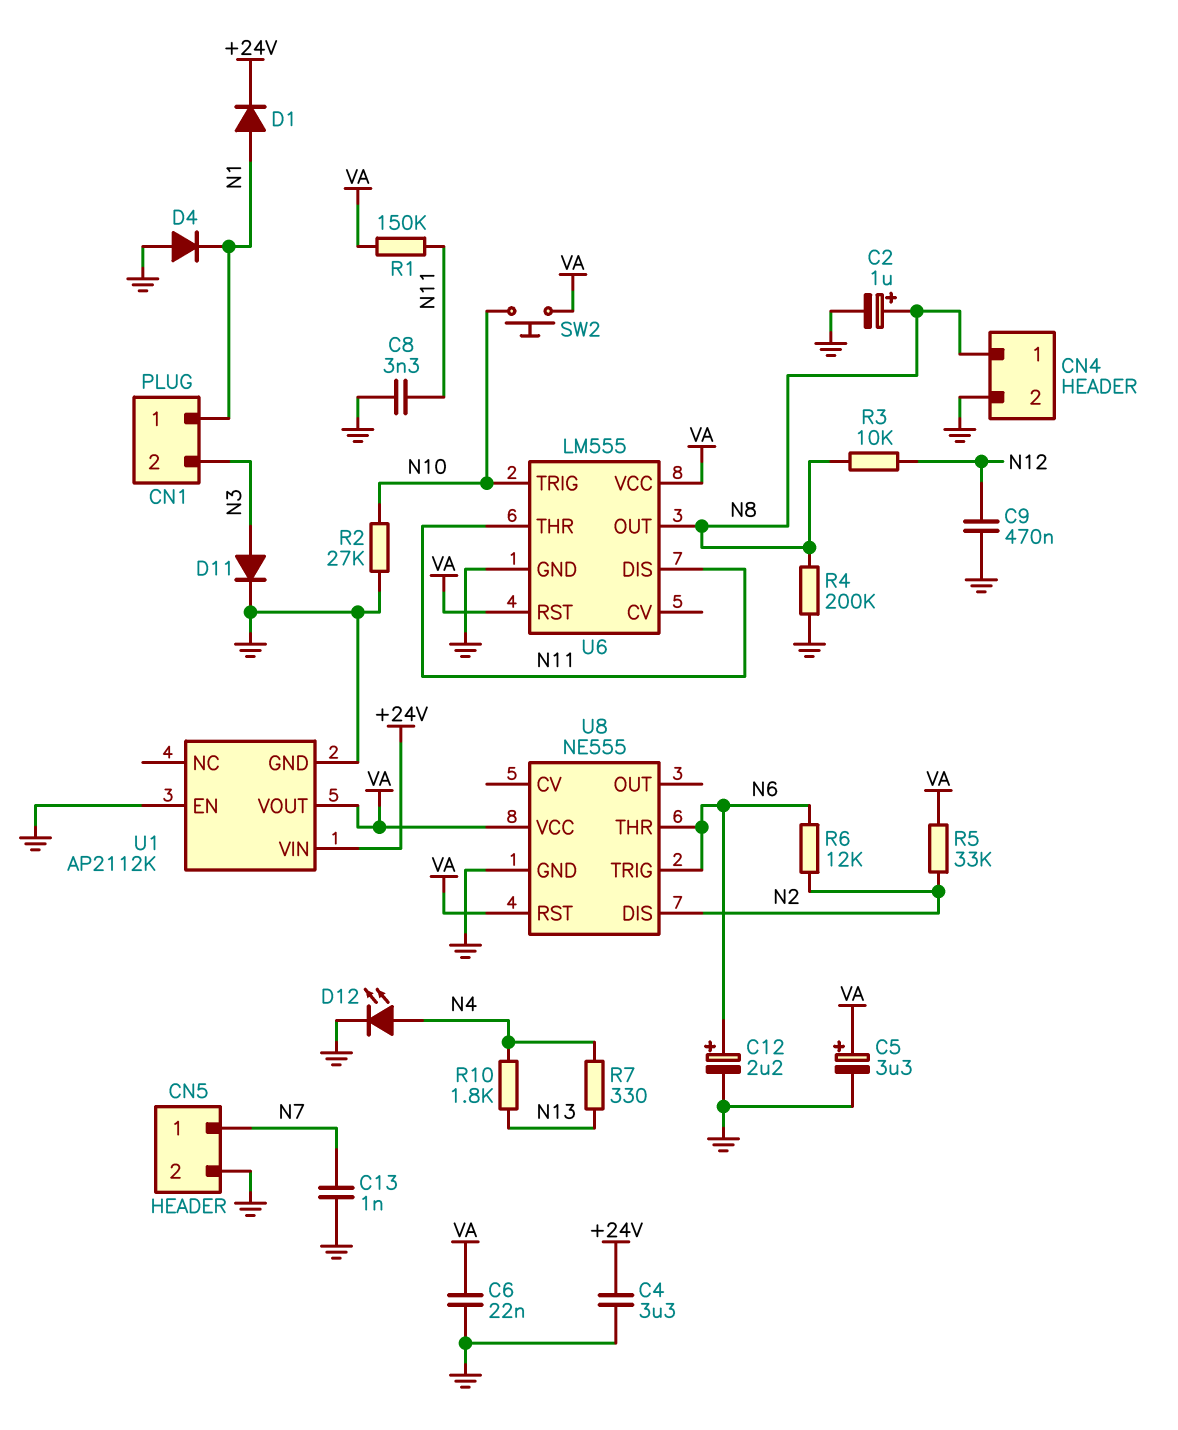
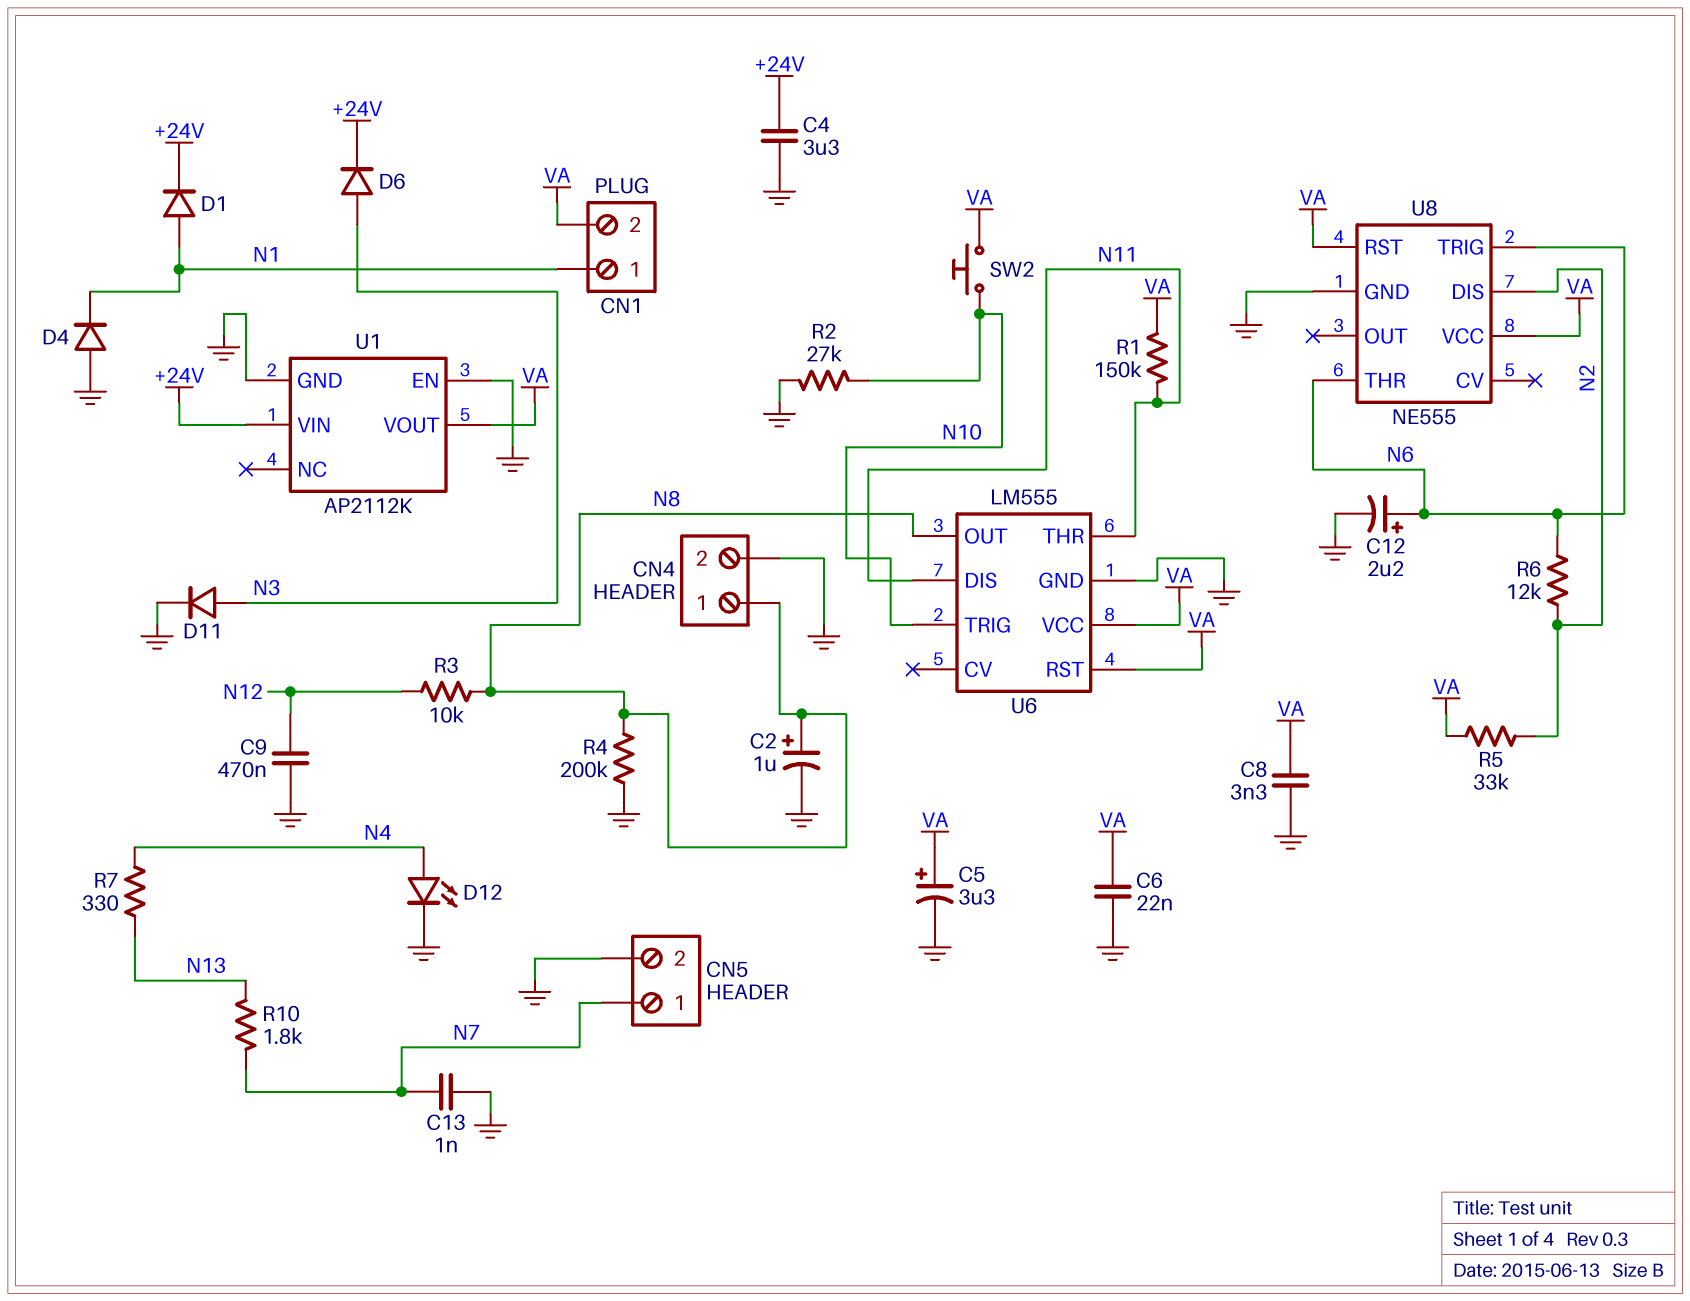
C8: 3.3nF (GND, N11) -> 3.3nF (GND, VA)
CN1 pin 2: N3 -> VA
D6: none -> diode (A N3, K +24V)
R10: 1.8k (N4, N13) -> 1.8k (N7, N13)

